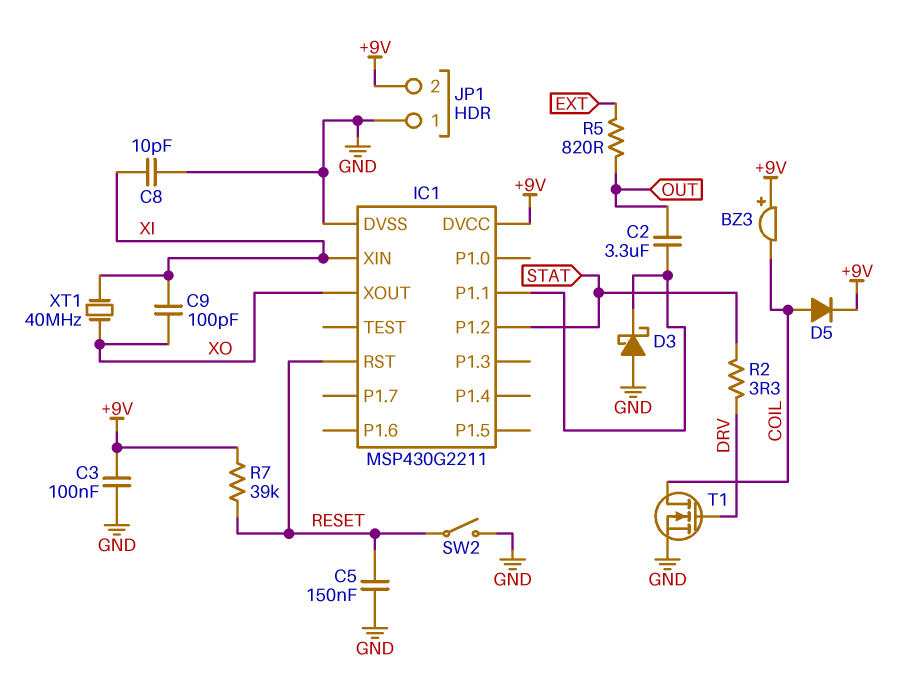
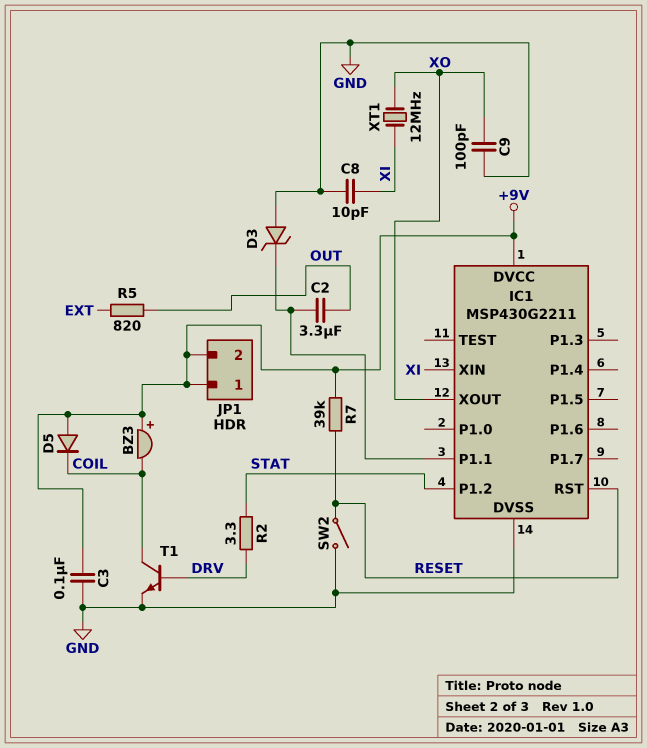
C5: 150nF (GND, RESET) -> none
C9: 100pF (XI, XO) -> 100pF (GND, XO)
D3: schottky (A GND, K IC1/P1.1) -> zener (A GND, K IC1/P1.1)
D5: diode (A COIL, K +9V) -> diode (A +9V, K COIL)
JP1 pin 1: GND -> +9V
T1: NMOS (G DRV, D COIL, S GND) -> NPN (B DRV, C COIL, E GND)
XT1: 40MHz (XI, XO) -> 12MHz (XI, XO)

